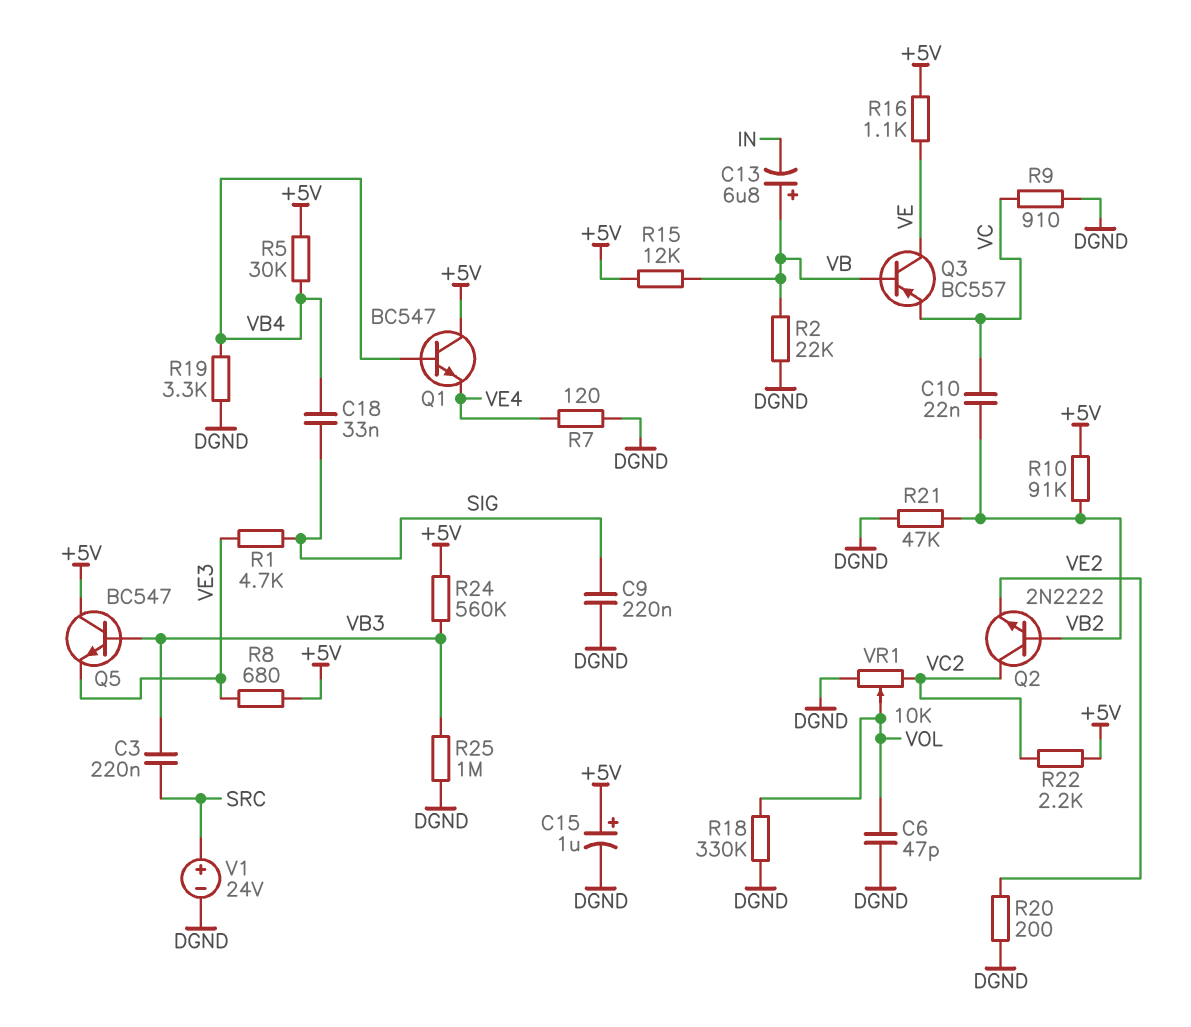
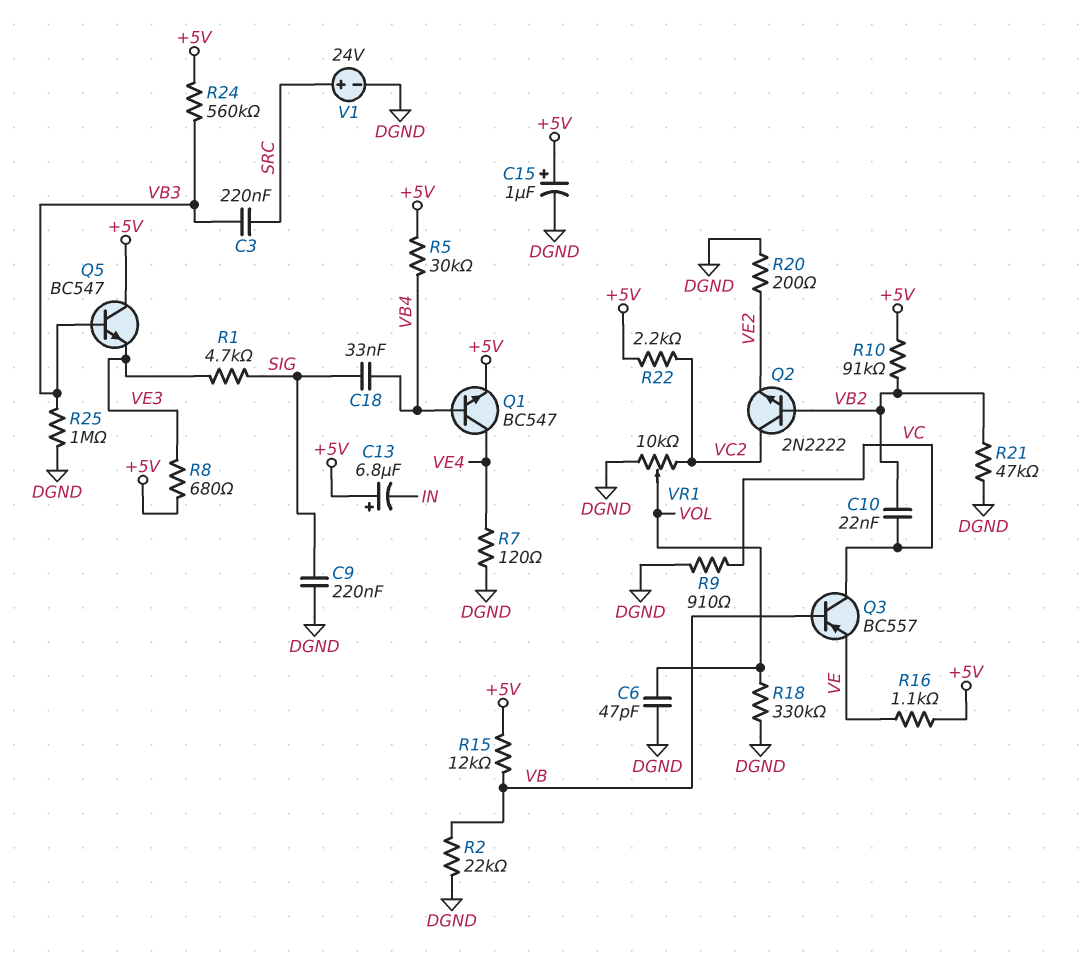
C13: 6.8uF (plus VB, minus IN) -> 6.8uF (plus +5V, minus IN)
Q1: NPN BC547 (B VB4, C +5V, E VE4) -> NPN BC547 (B VB4, C VE4, E +5V)
Q3: PNP BC557 (B VB, C VE, E VC) -> PNP BC557 (B VB, C VC, E VE)
R19: 3.3k (DGND, VB4) -> none

